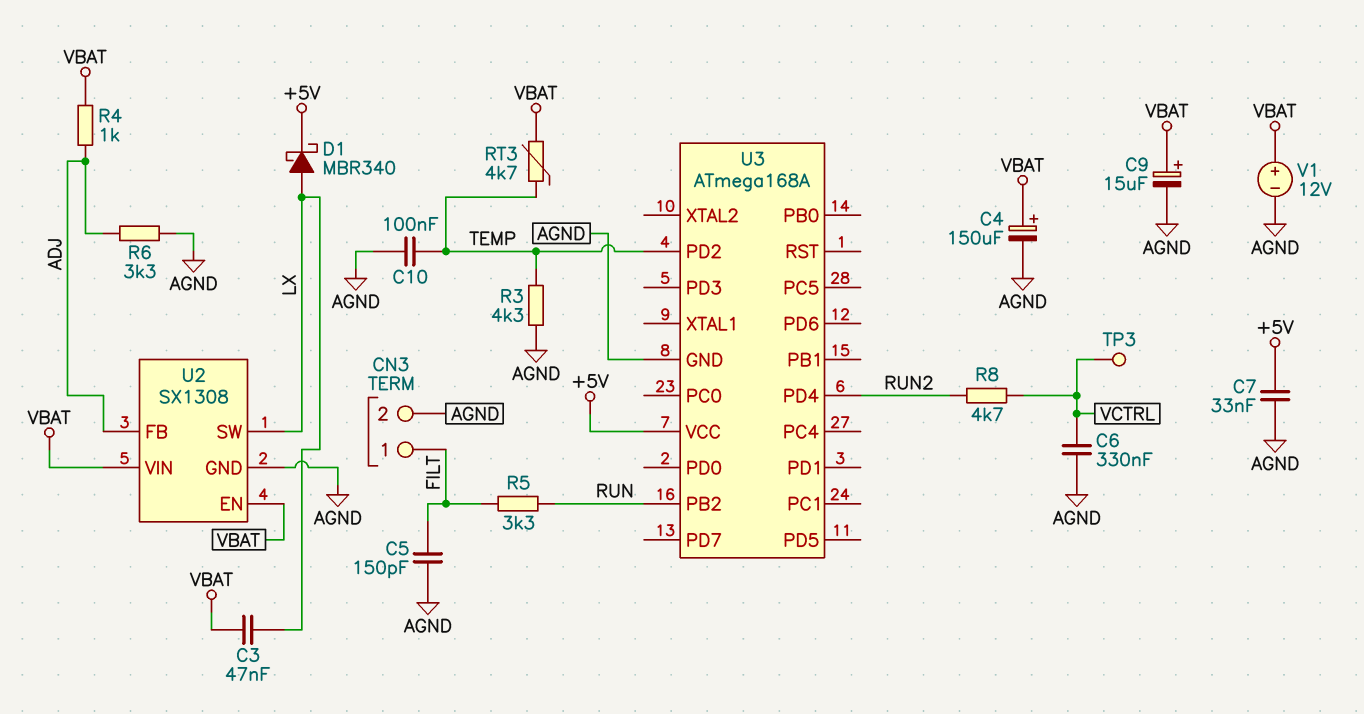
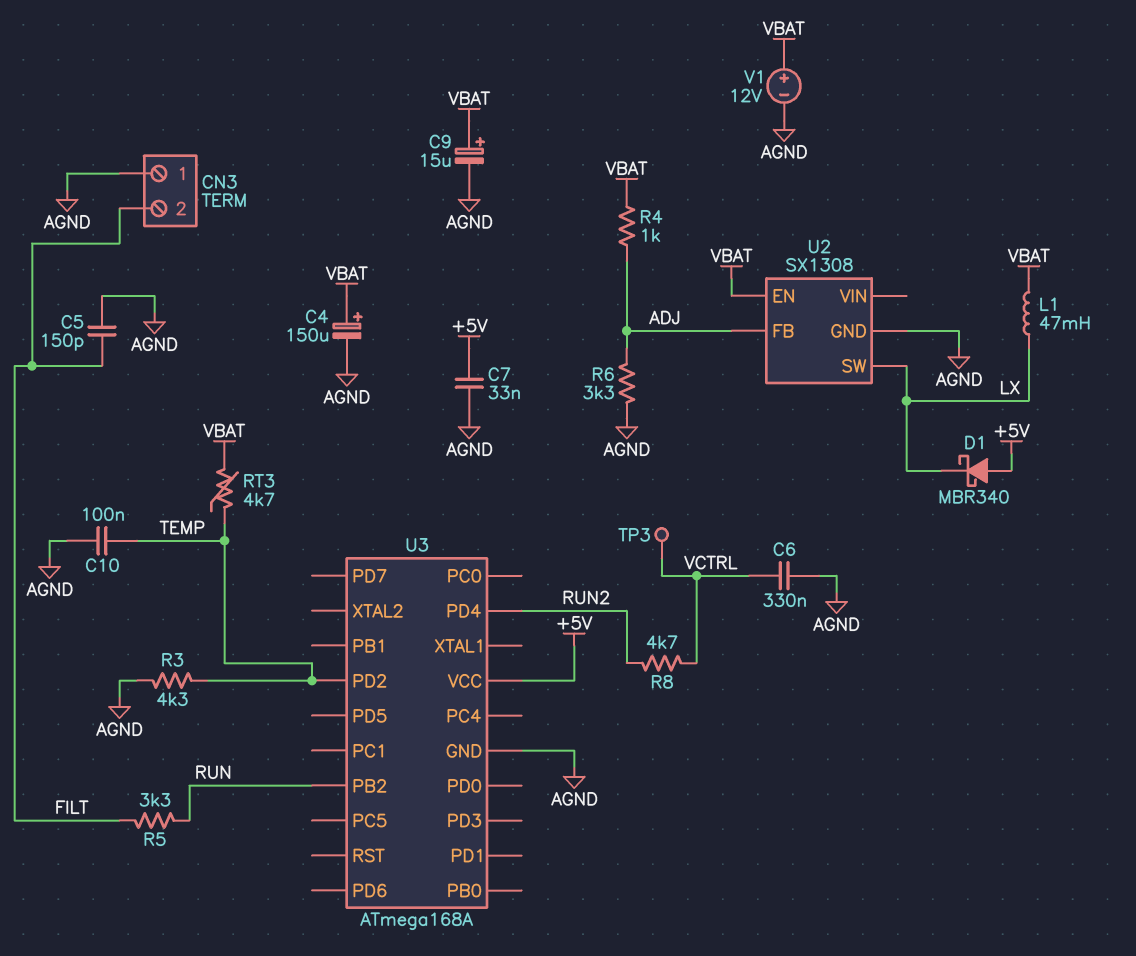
C3: 47nF (LX, VBAT) -> none
CN3 pin 1: FILT -> AGND
CN3 pin 2: AGND -> FILT
D1: schottky MBR340 (A LX, K +5V) -> schottky MBR340 (A +5V, K LX)
L1: none -> 47mH (LX, VBAT)
U2 pin VIN: VBAT -> none

